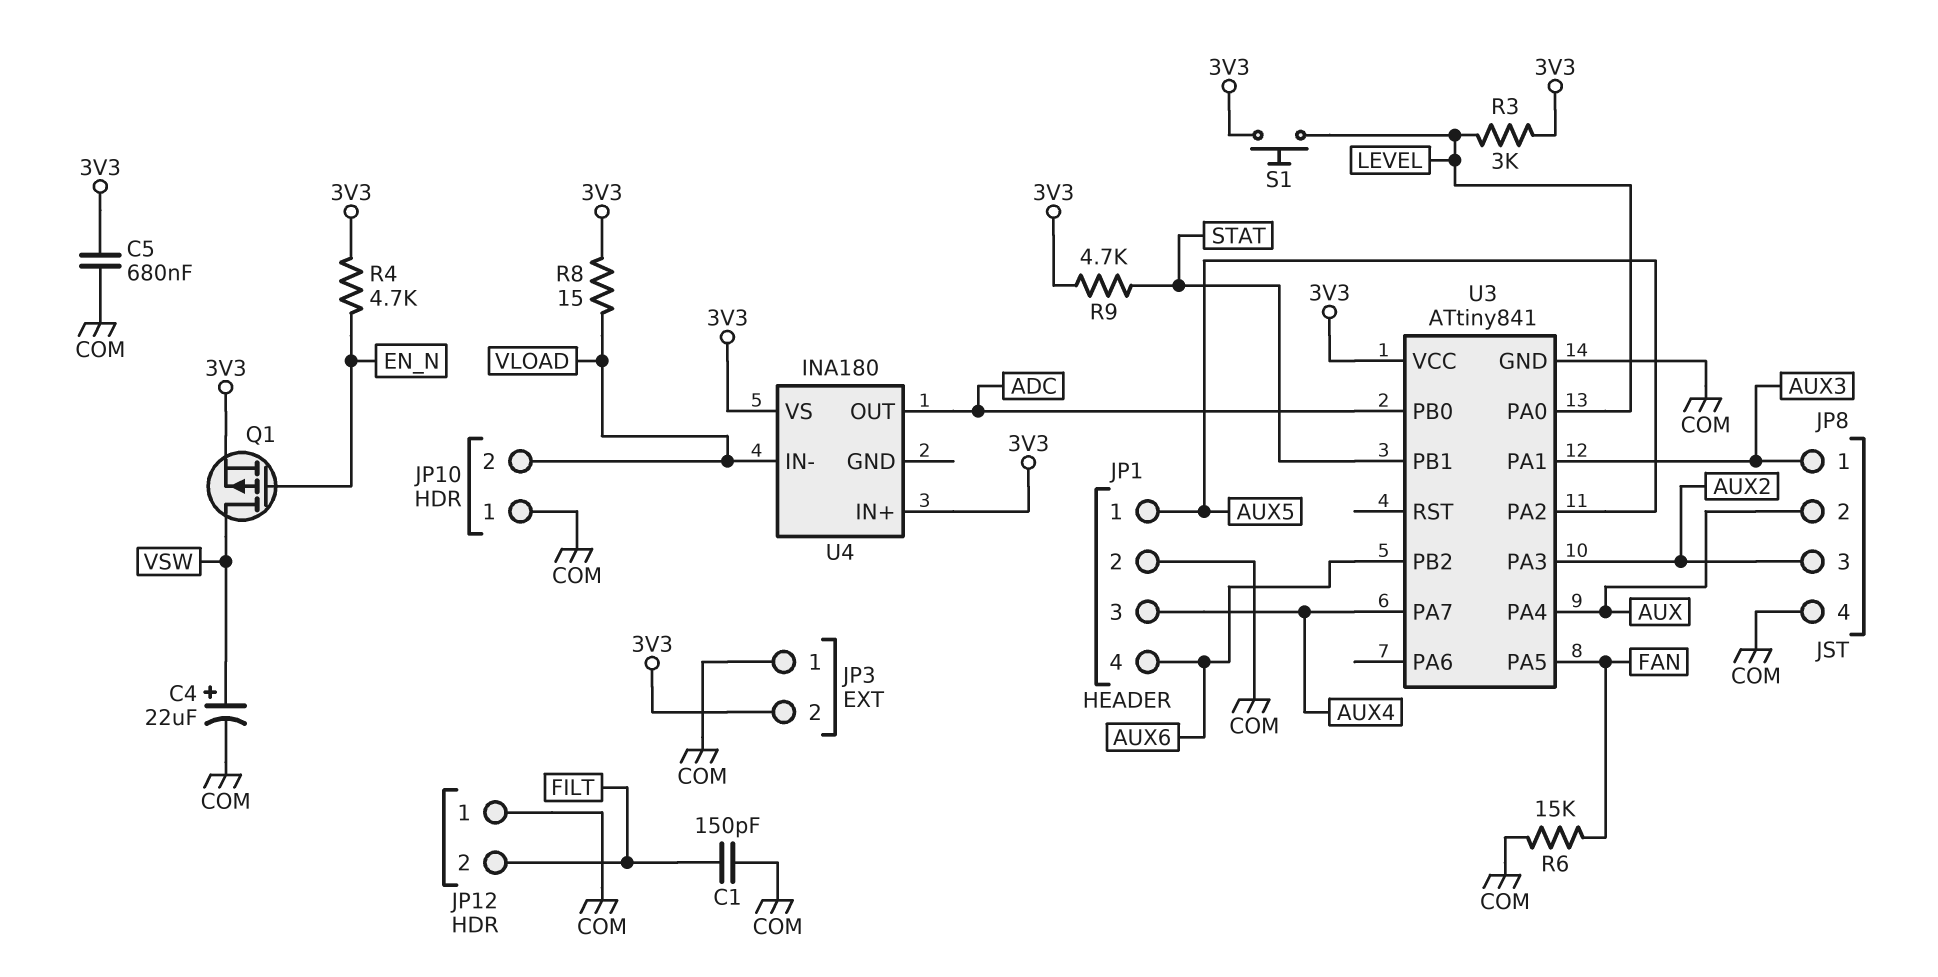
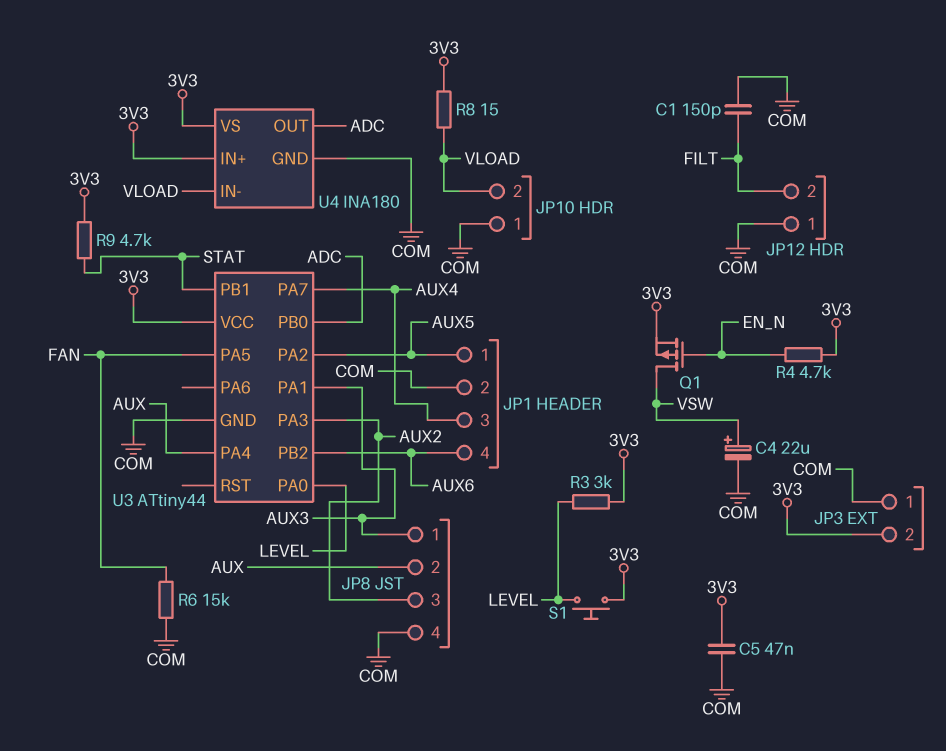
C5: 680nF (3V3, COM) -> 47nF (3V3, COM)
U3: ATtiny841 -> ATtiny44
U4 pin GND: none -> COM

